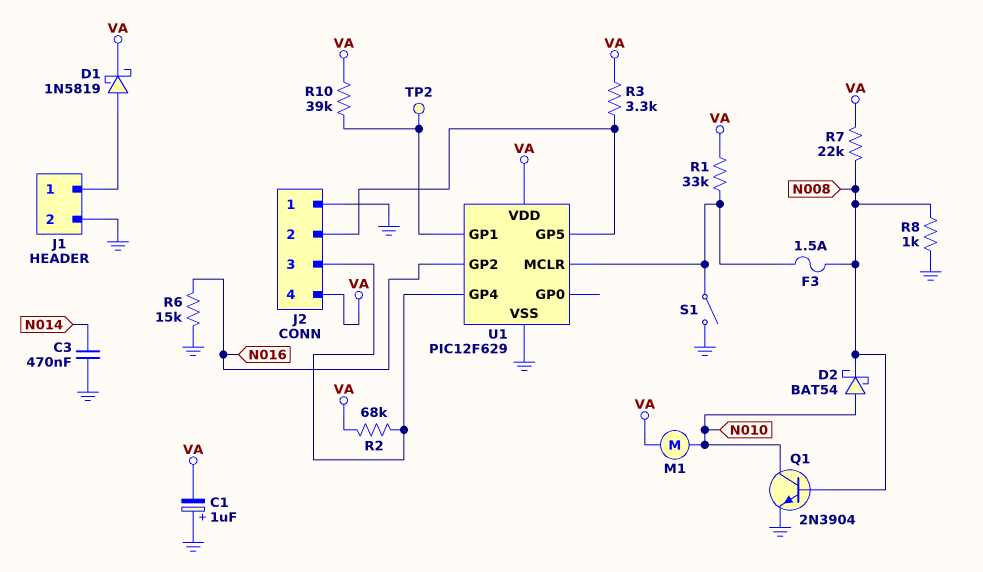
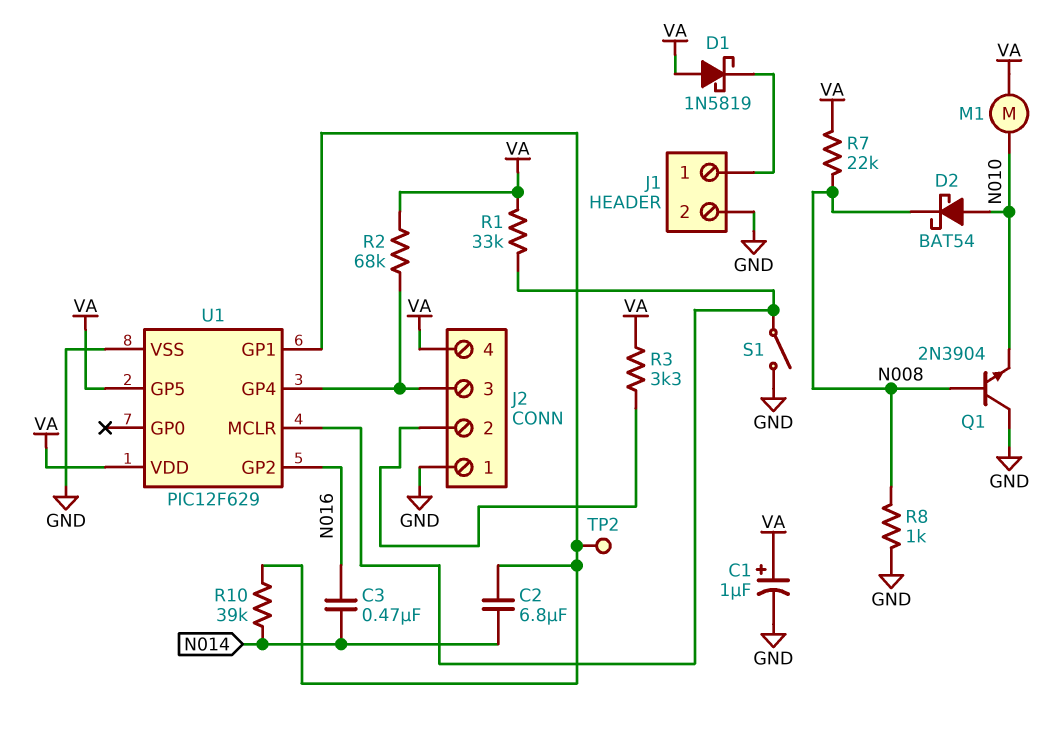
C1: 1uF (plus GND, minus VA) -> 1uF (plus VA, minus GND)
C2: none -> 6.8uF (N014, U1/GP1)
C3: 470nF (GND, N014) -> 470nF (N014, N016)
D1: schottky 1N5819 (A J1/1, K VA) -> schottky 1N5819 (A VA, K J1/1)
F3: 1.5A (N008, U1/MCLR) -> none
Q1: NPN 2N3904 (B N008, C N010, E GND) -> NPN 2N3904 (B N008, C GND, E N010)
R6: 15k (GND, N016) -> none
R10: 39k (U1/GP1, VA) -> 39k (N014, U1/GP1)
U1 pin GP5: J2/2 -> VA

